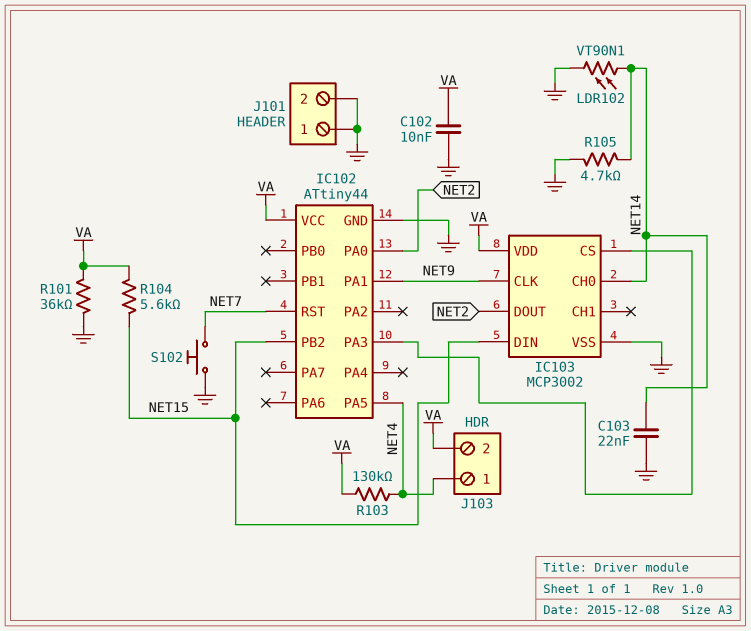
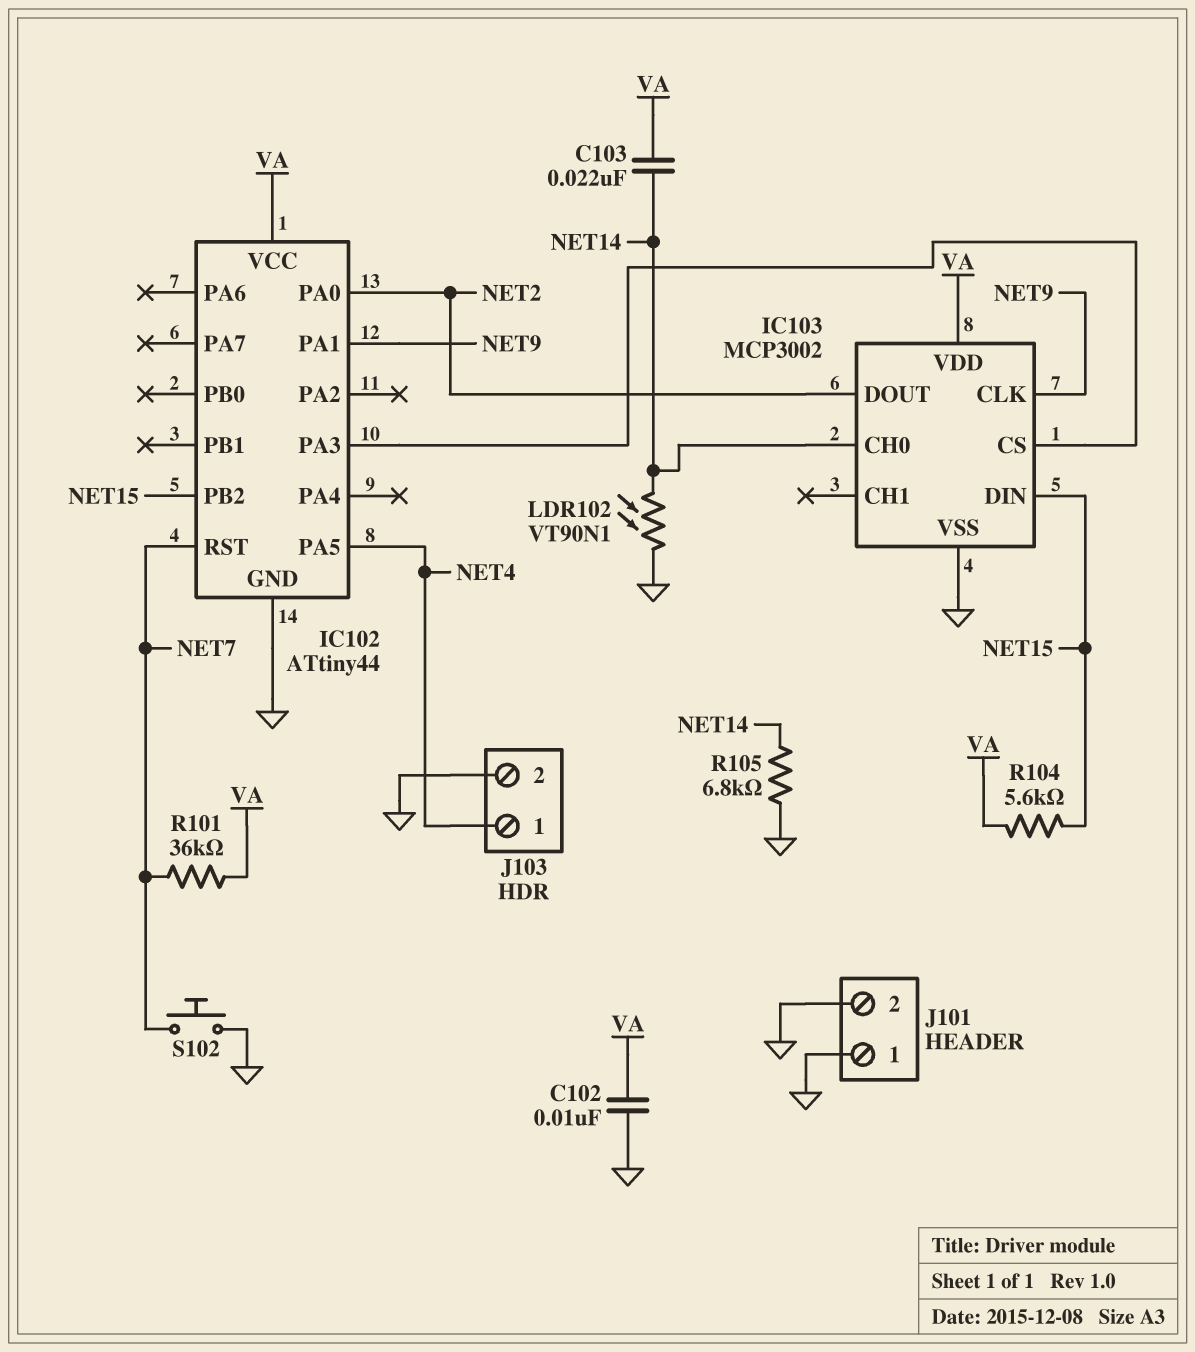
C103: 22nF (GND, NET14) -> 22nF (NET14, VA)
J103 pin 2: VA -> GND
R101: 36k (GND, VA) -> 36k (NET7, VA)
R103: 130k (NET4, VA) -> none
R105: 4.7k (GND, NET14) -> 6.8k (GND, NET14)

